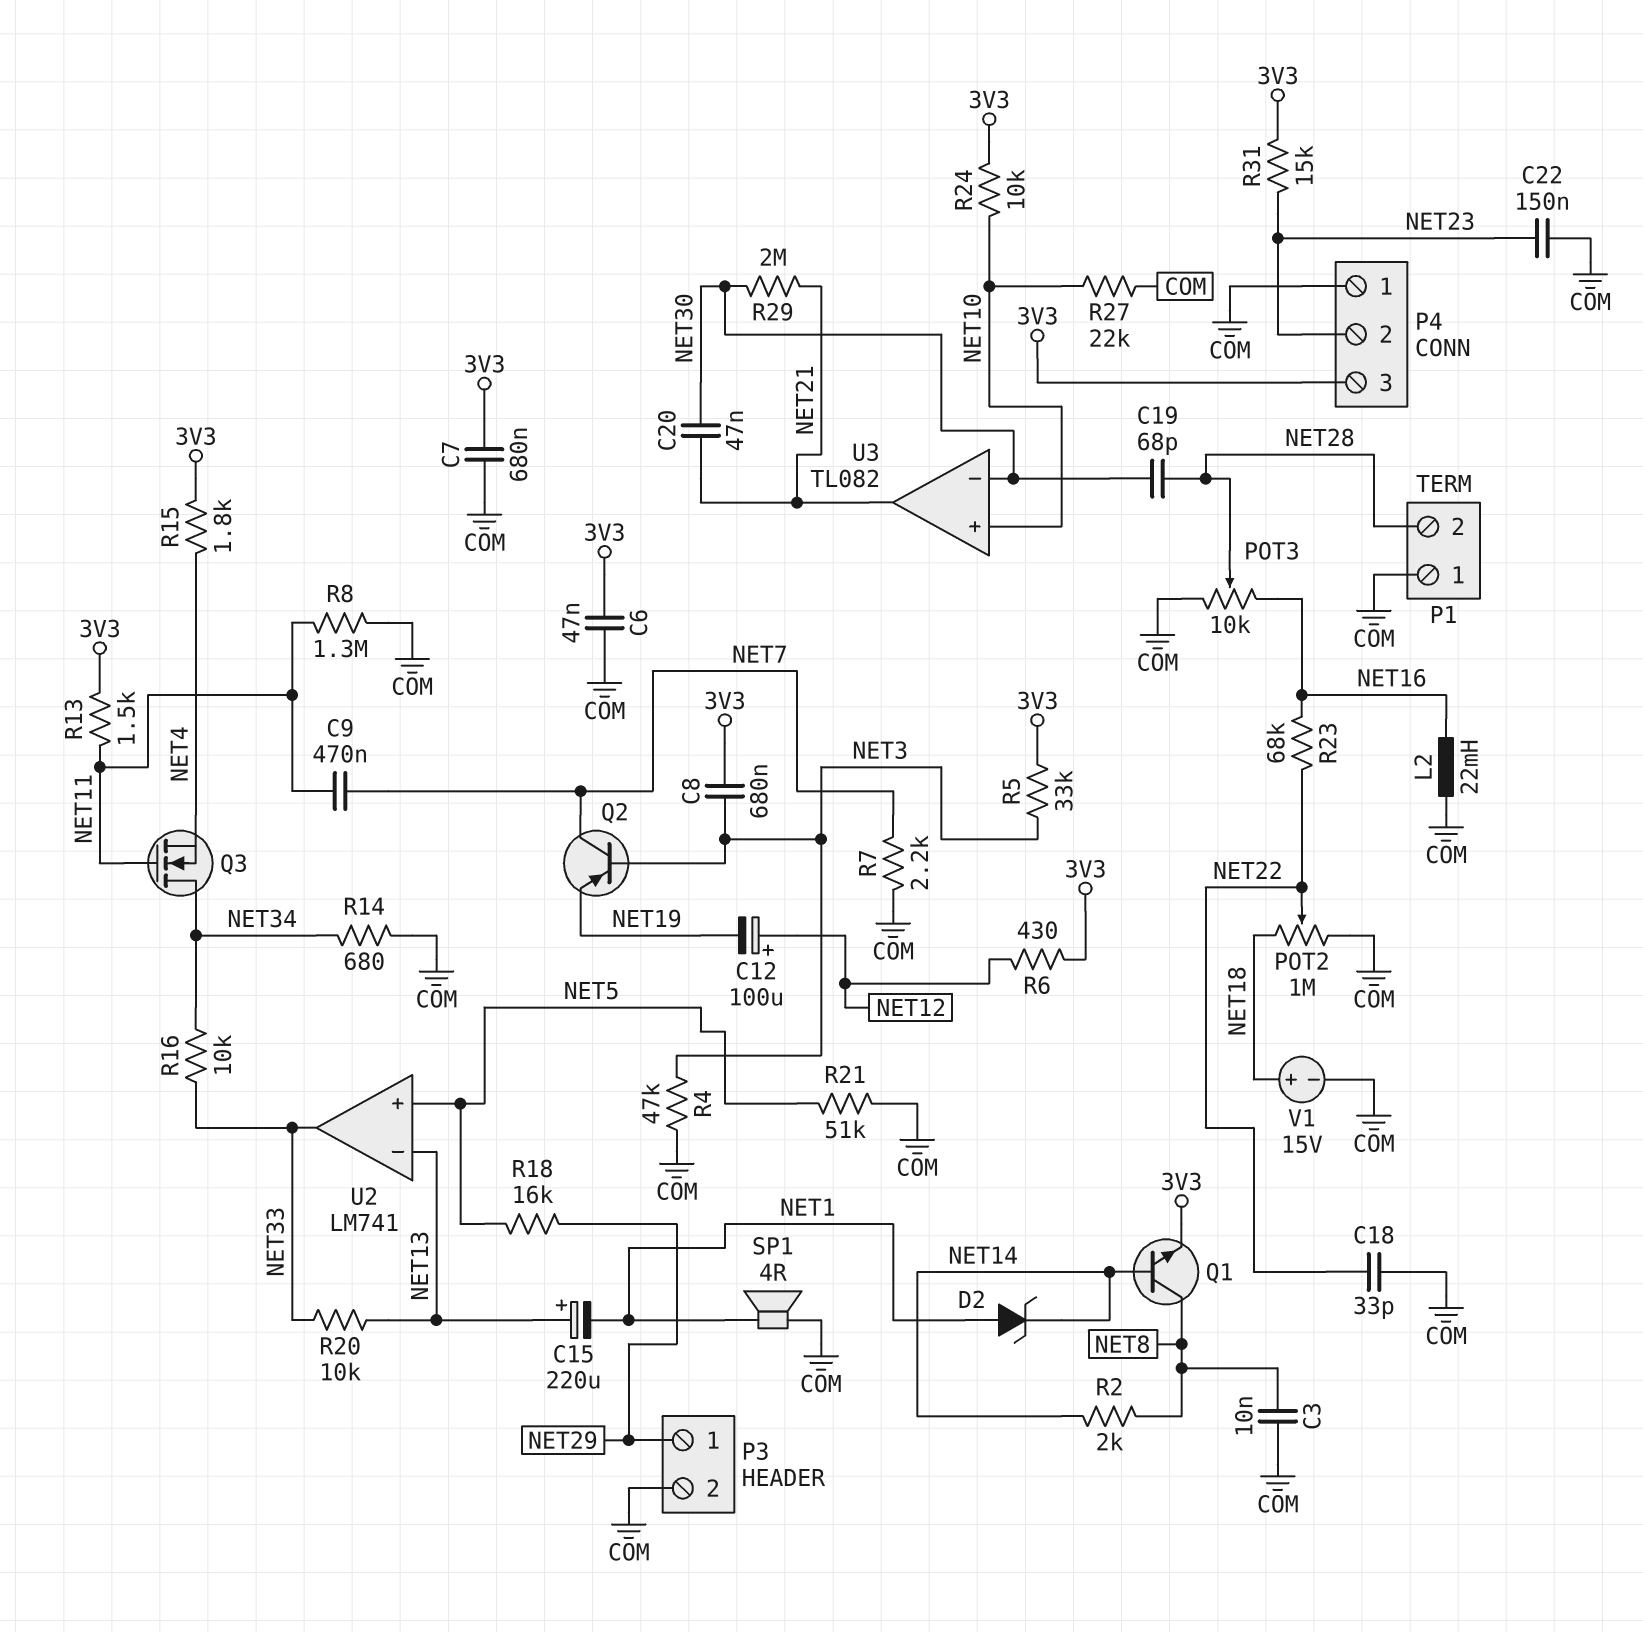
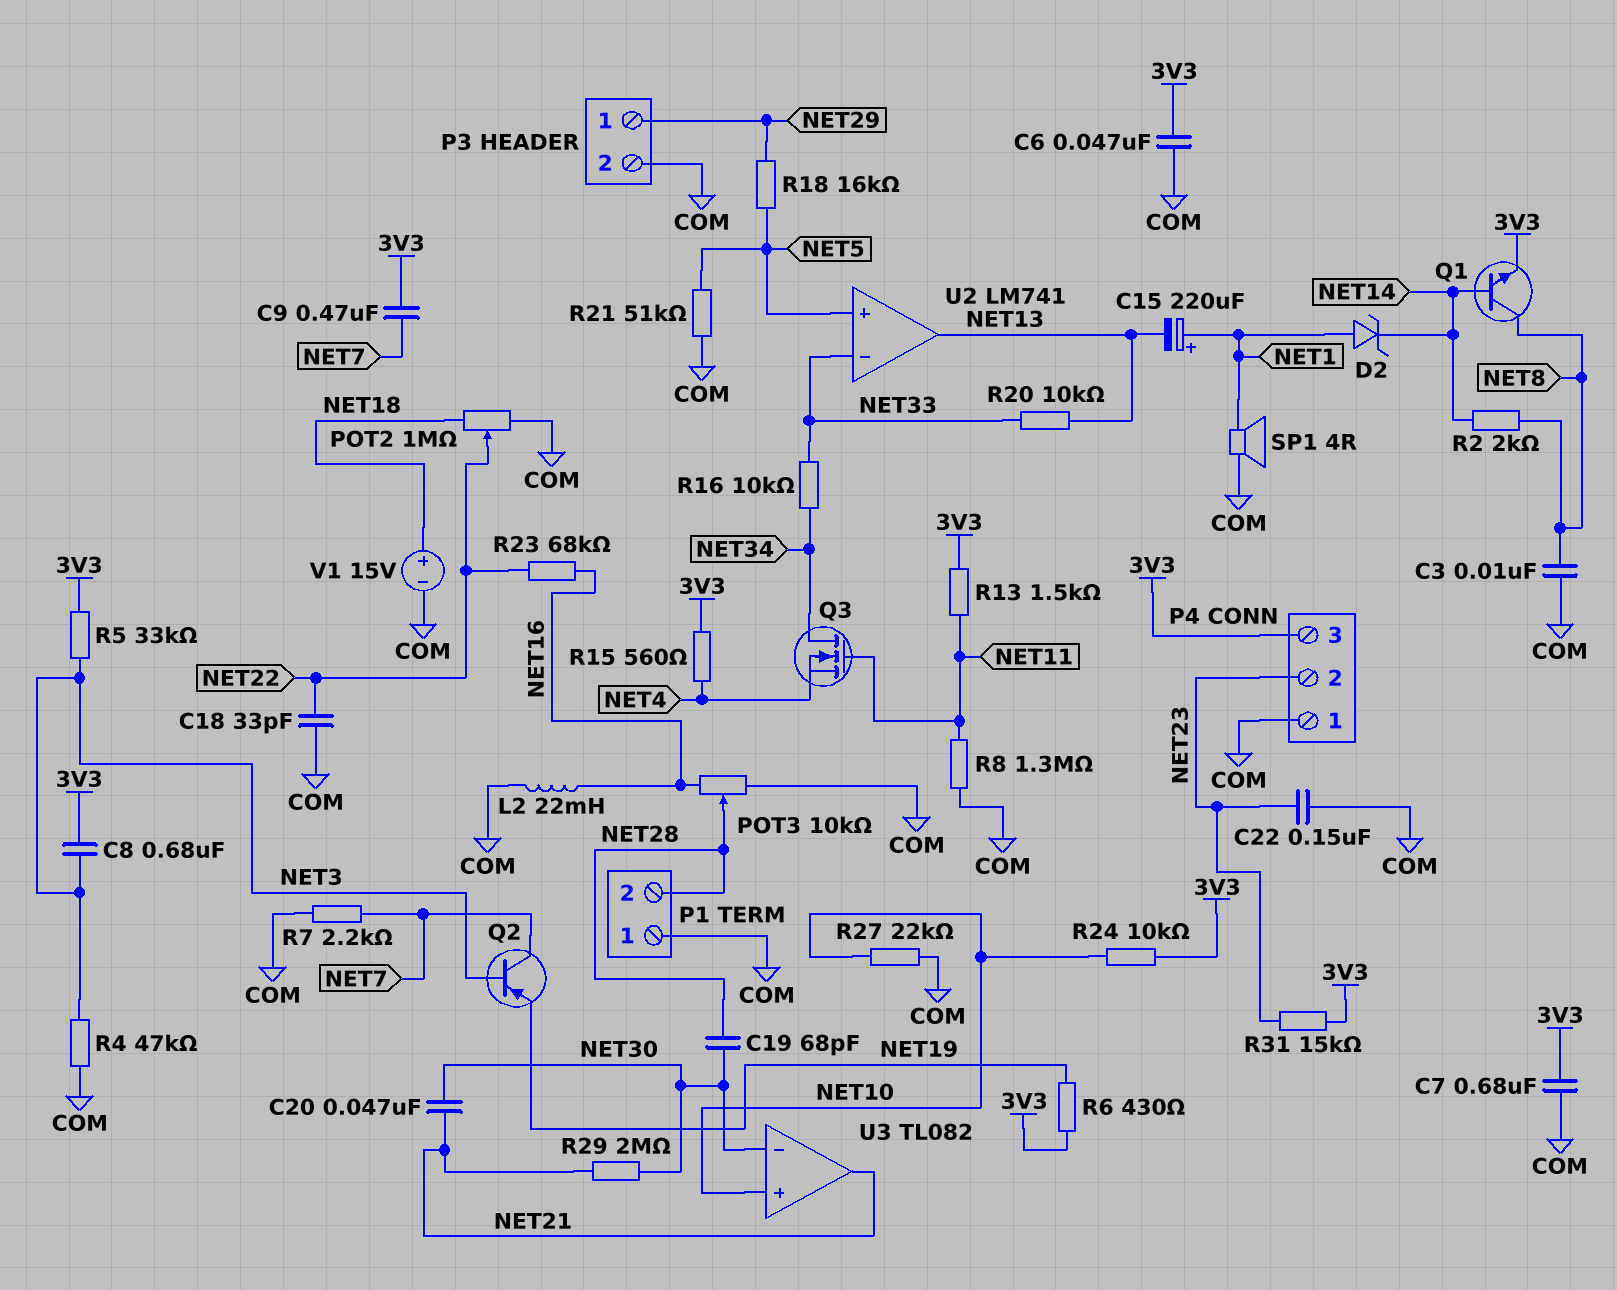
C9: 470nF (NET7, NET11) -> 470nF (3V3, NET7)
C12: 100uF (plus NET12, minus NET19) -> none
C15: 220uF (plus NET13, minus NET1) -> 220uF (plus NET1, minus NET13)
R6: 430 (3V3, NET12) -> 430 (3V3, NET19)
R14: 680 (COM, NET34) -> none
R15: 1.8k (3V3, NET4) -> 560 (3V3, NET4)
U2 pin in-: NET13 -> NET33
U2 pin out: NET33 -> NET13

